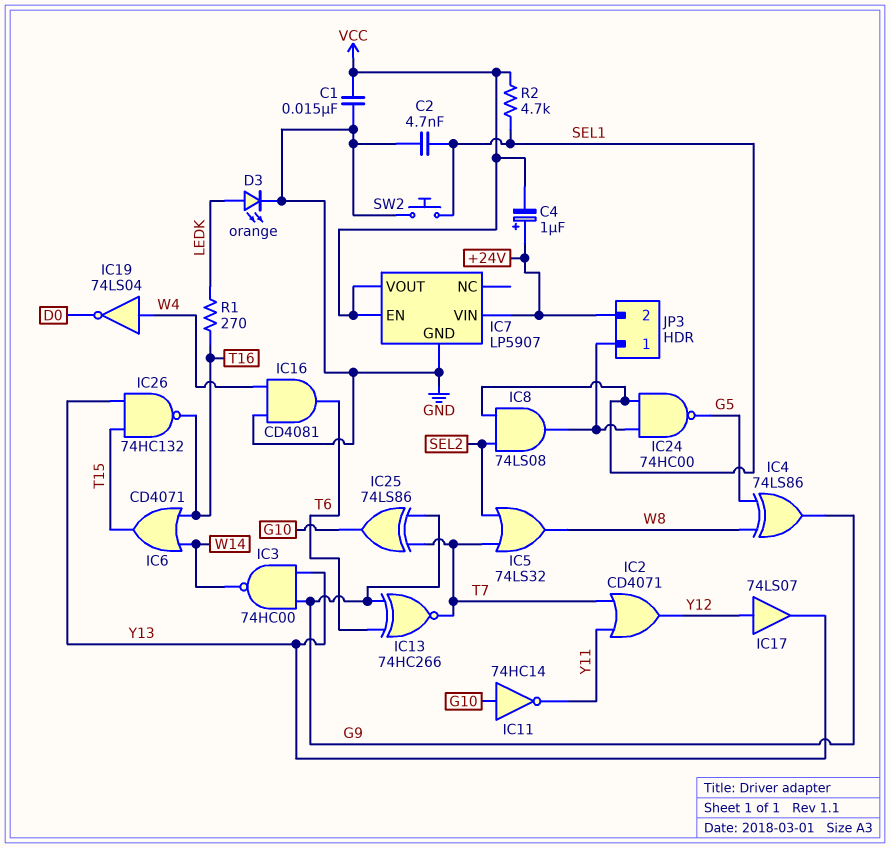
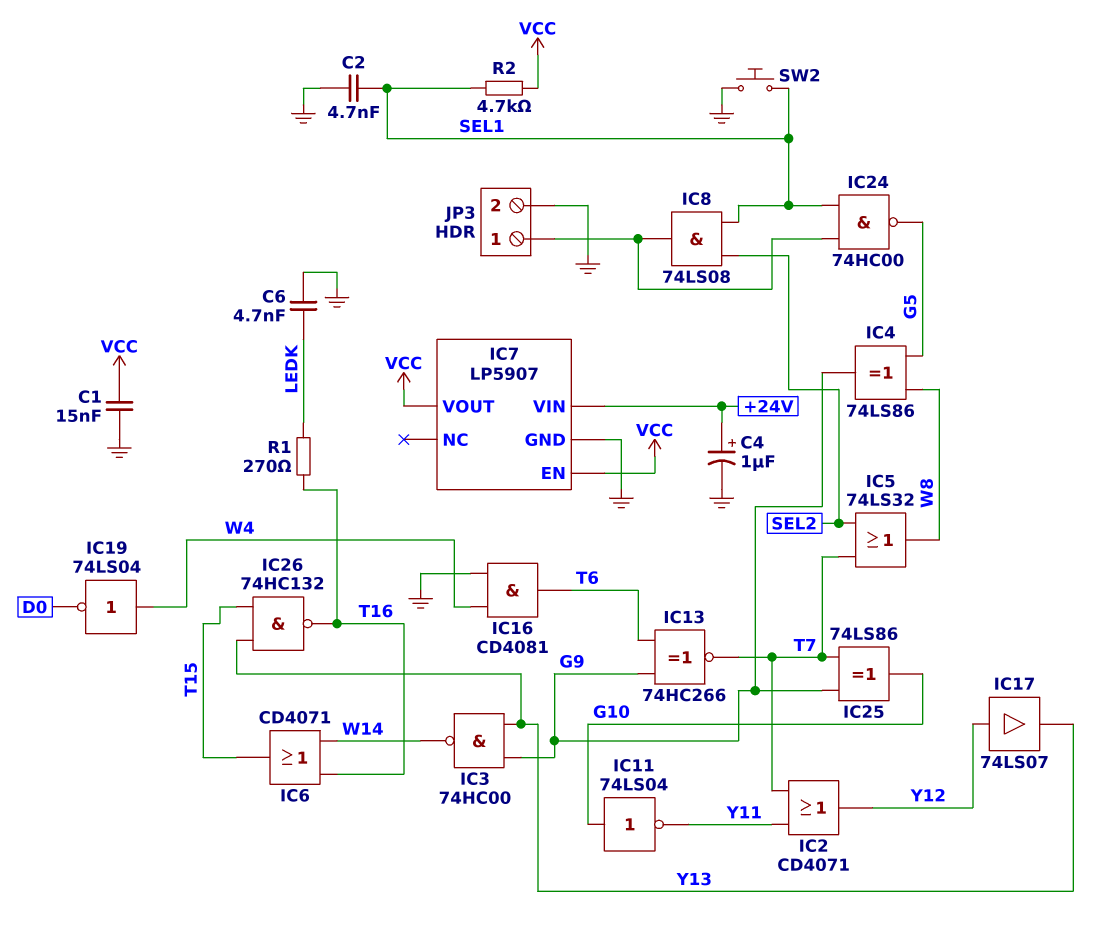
C4: 1uF (plus +24V, minus VCC) -> 1uF (plus +24V, minus GND)
C6: none -> 4.7nF (GND, LEDK)
D3: LED orange (A LEDK, K GND) -> none
IC11: NOT 74HC14 (in G10, out Y11) -> NOT 74LS04 (in G10, out Y11)
JP3 pin 2: +24V -> GND

